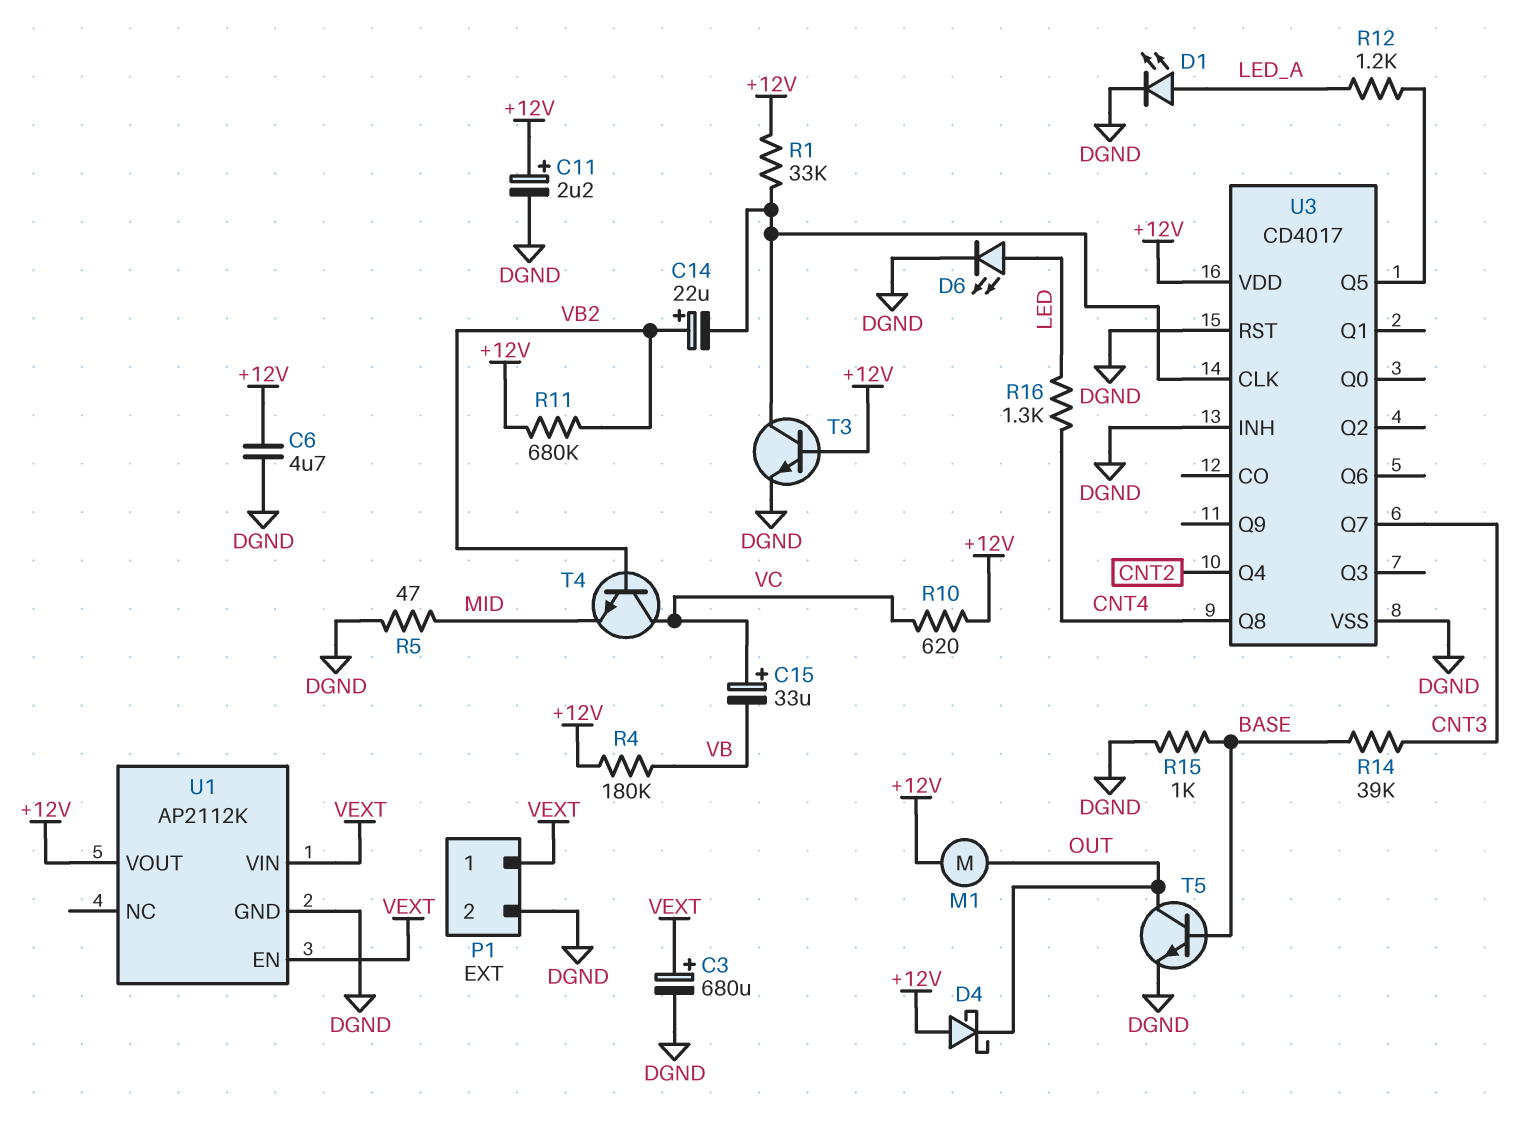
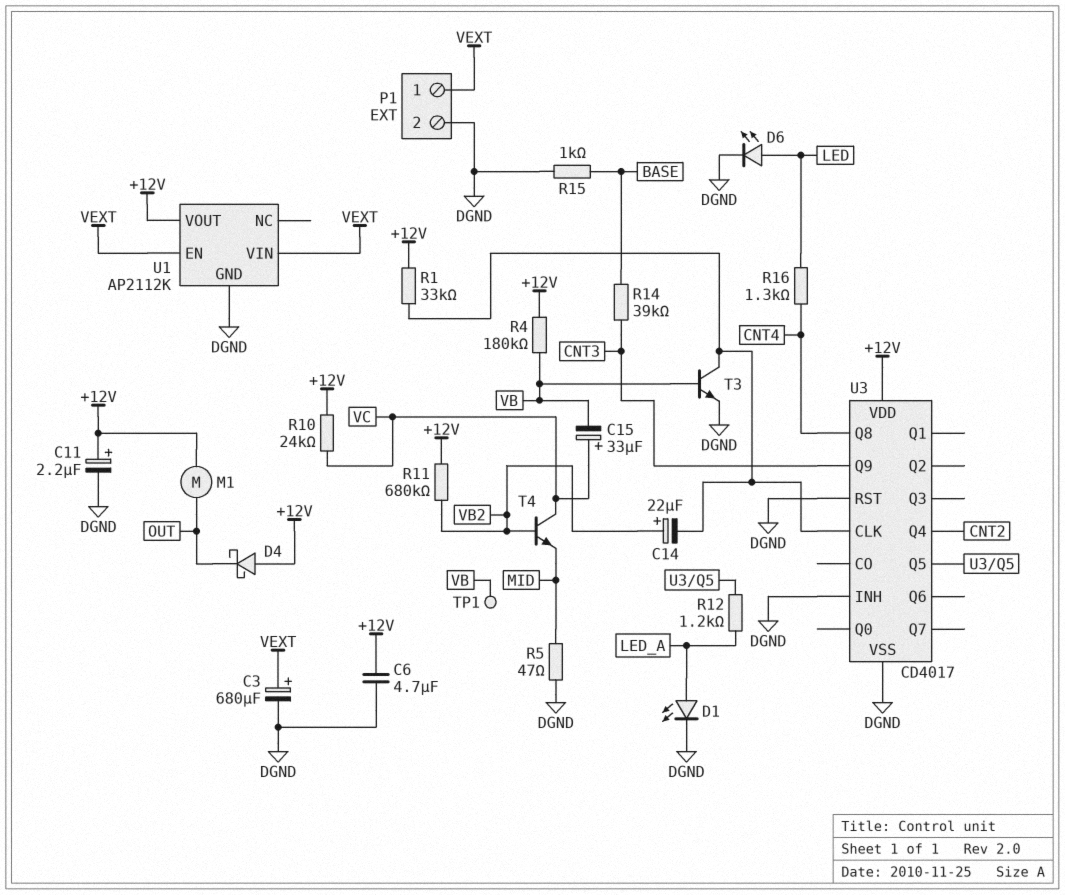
R10: 620 (+12V, VC) -> 24k (+12V, VC)
T3: NPN (B +12V, C U3/CLK, E DGND) -> NPN (B VB, C U3/CLK, E DGND)
T5: NPN (B BASE, C OUT, E DGND) -> none
TP1: none -> test point (VB)
U3 pin Q7: CNT3 -> none
U3 pin Q9: none -> CNT3

